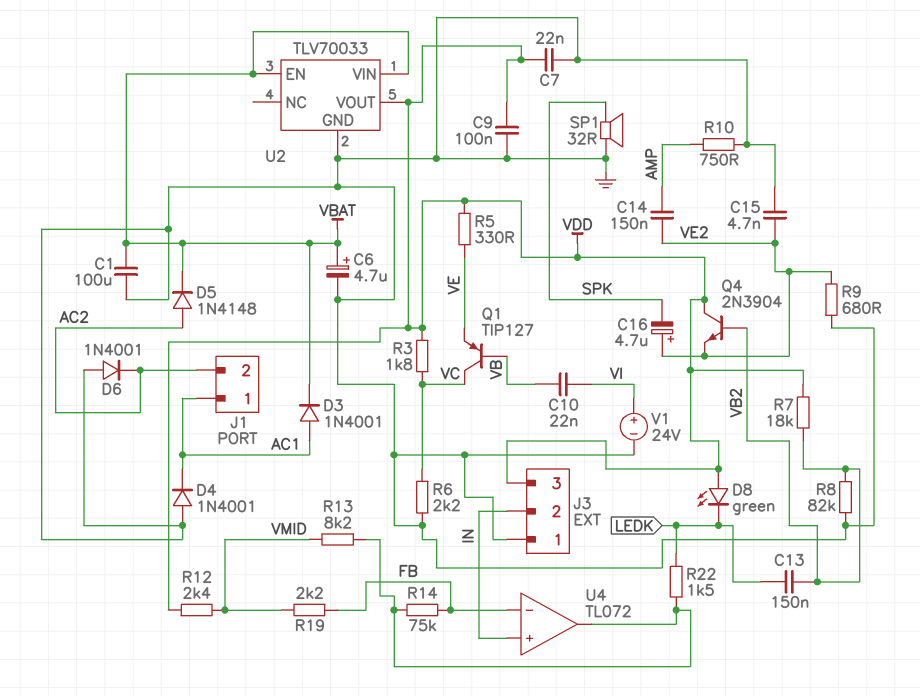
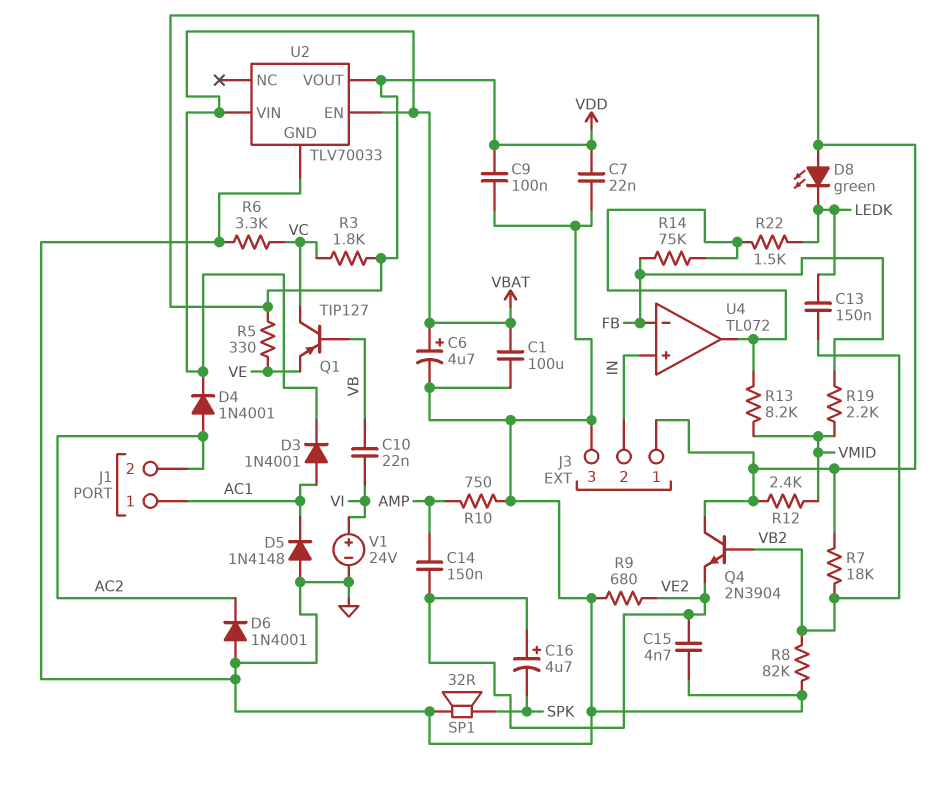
D4: diode 1N4001 (A GND, K AC1) -> diode 1N4001 (A AC2, K VBAT)
D5: diode 1N4148 (A AC2, K VBAT) -> diode 1N4148 (A GND, K AC1)
J3 pin 1: GND -> VDD
J3 pin 3: VDD -> GND
R6: 2.2k (GND, VC) -> 3.3k (GND, VC)

